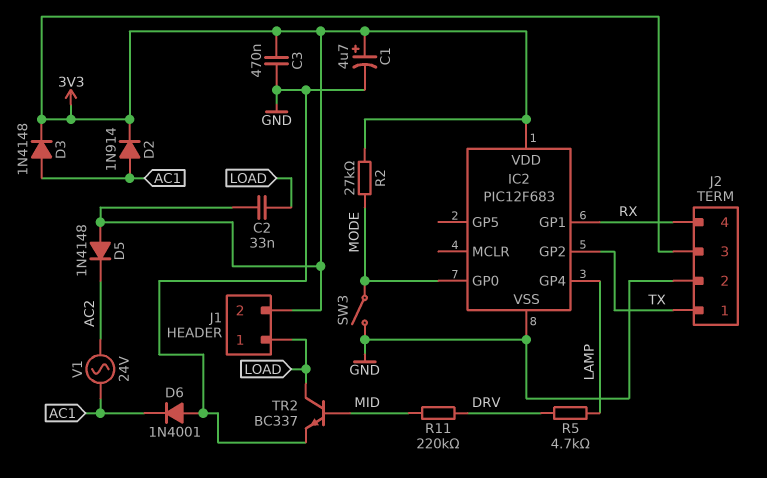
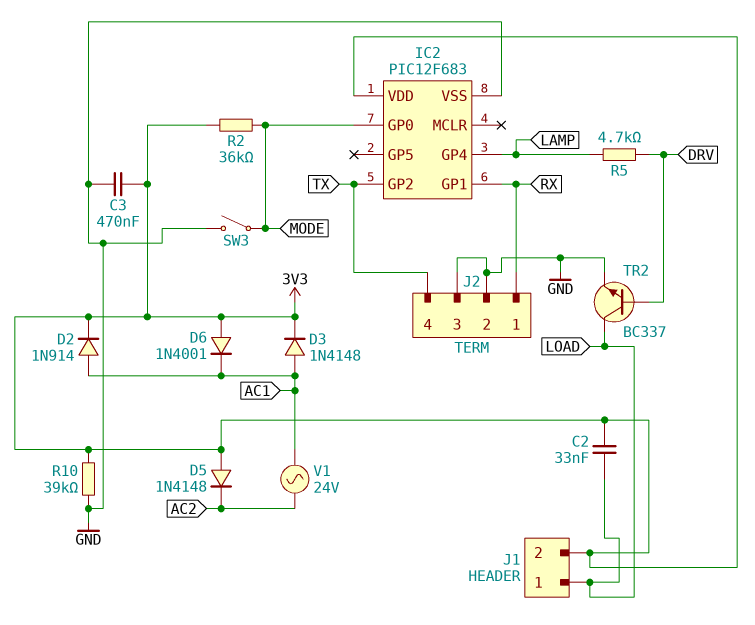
C1: 4.7uF (plus 3V3, minus GND) -> none
D6: diode 1N4001 (A GND, K AC1) -> diode 1N4001 (A 3V3, K AC1)
J2 pin 1: TX -> RX
J2 pin 3: 3V3 -> GND
J2 pin 4: RX -> TX
R2: 27k (3V3, MODE) -> 36k (3V3, MODE)
R10: none -> 39k (3V3, GND)
R11: 220k (DRV, MID) -> none
TR2: NPN BC337 (B MID, C LOAD, E GND) -> NPN BC337 (B DRV, C LOAD, E GND)

